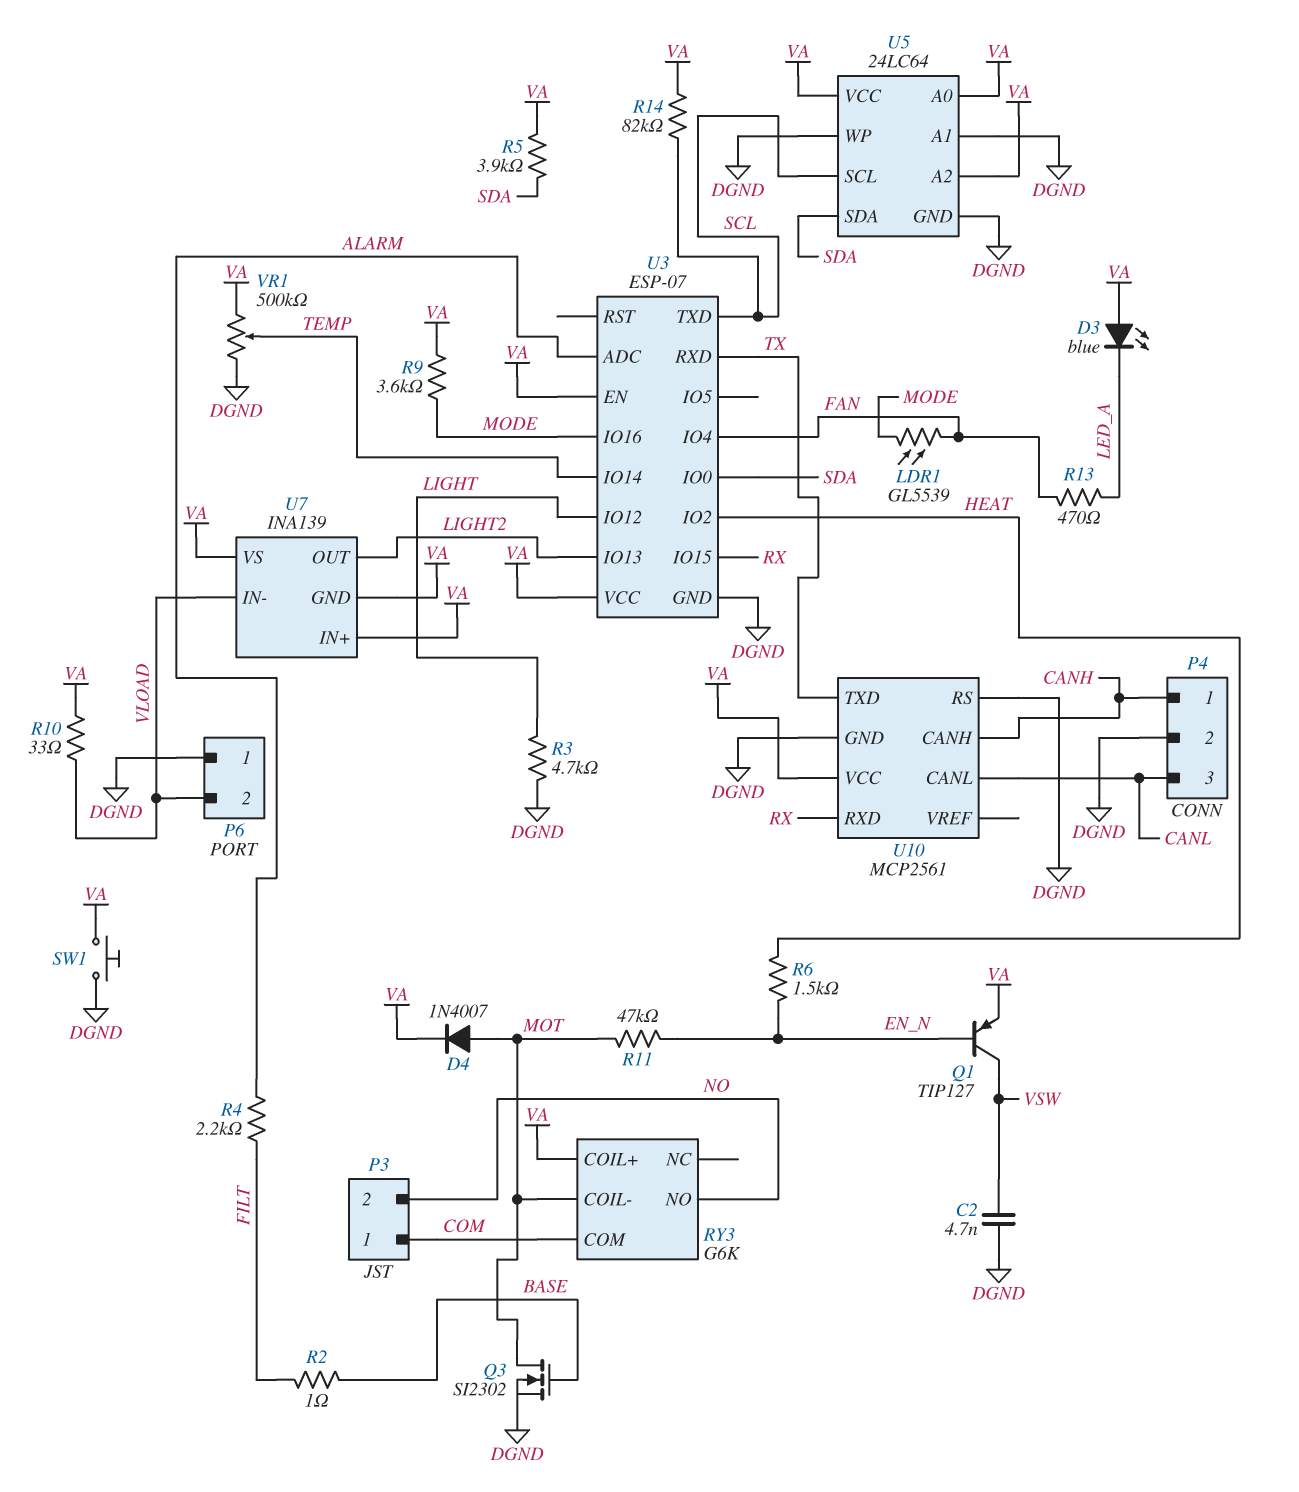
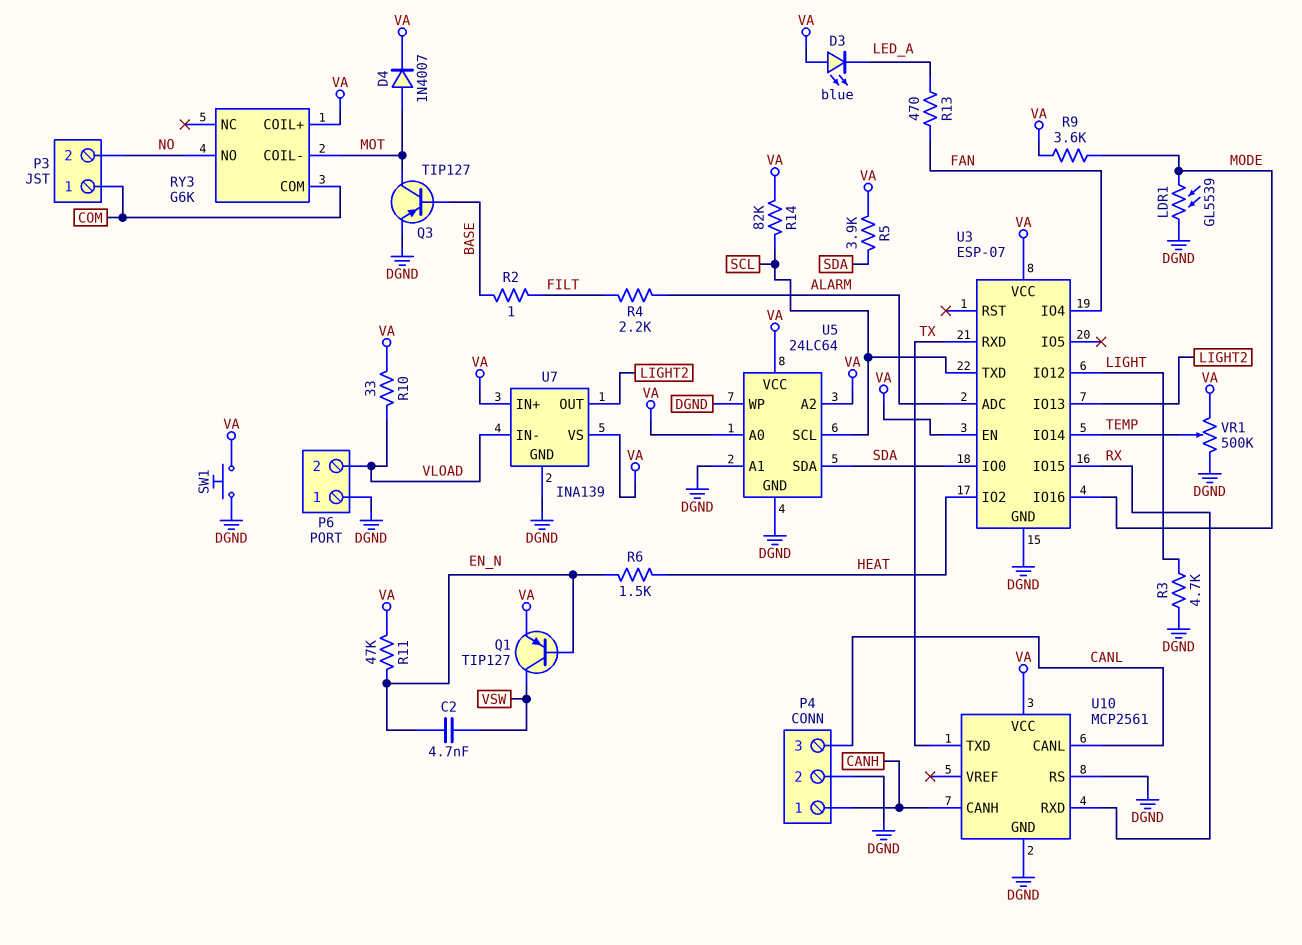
C2: 4.7nF (DGND, VSW) -> 4.7nF (EN_N, VSW)
LDR1: GL5539 (FAN, MODE) -> GL5539 (DGND, MODE)
Q3: NMOS SI2302 (G BASE, D MOT, S DGND) -> PNP TIP127 (B BASE, C MOT, E DGND)
R11: 47k (EN_N, MOT) -> 47k (EN_N, VA)
U7 pin GND: VA -> DGND

